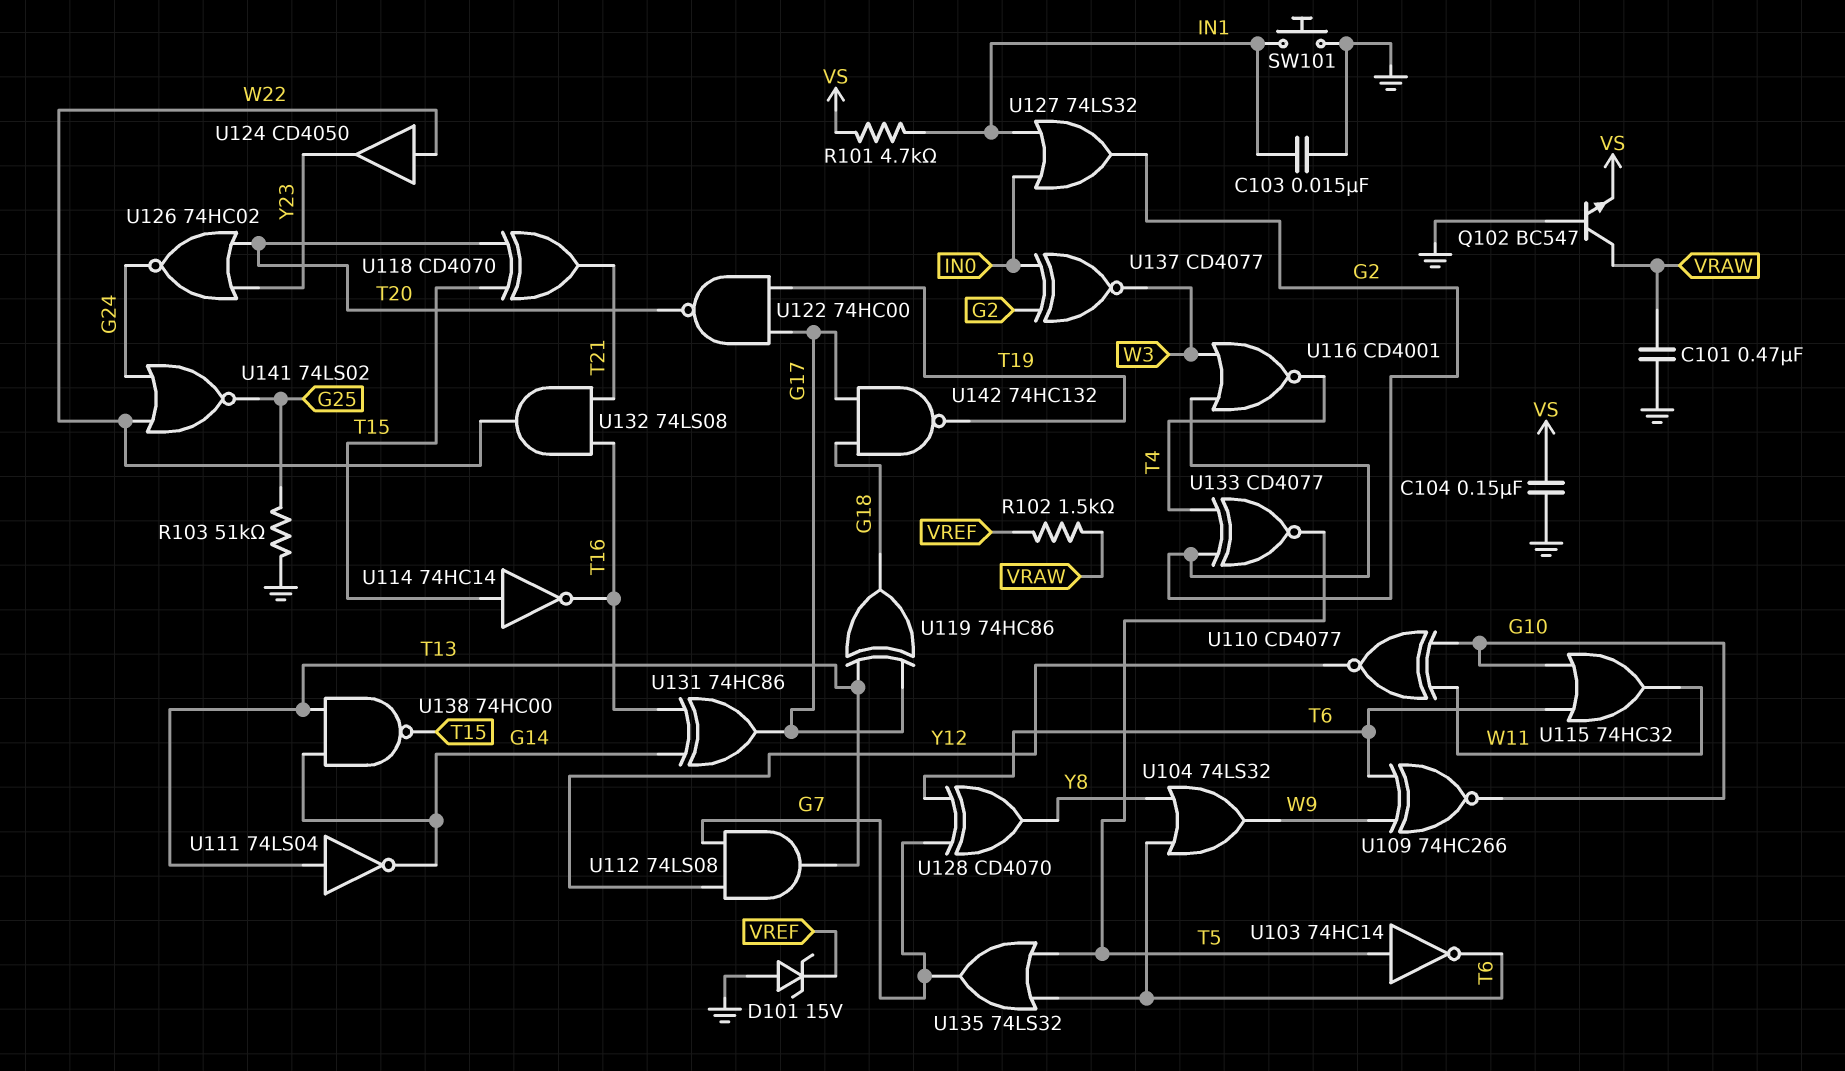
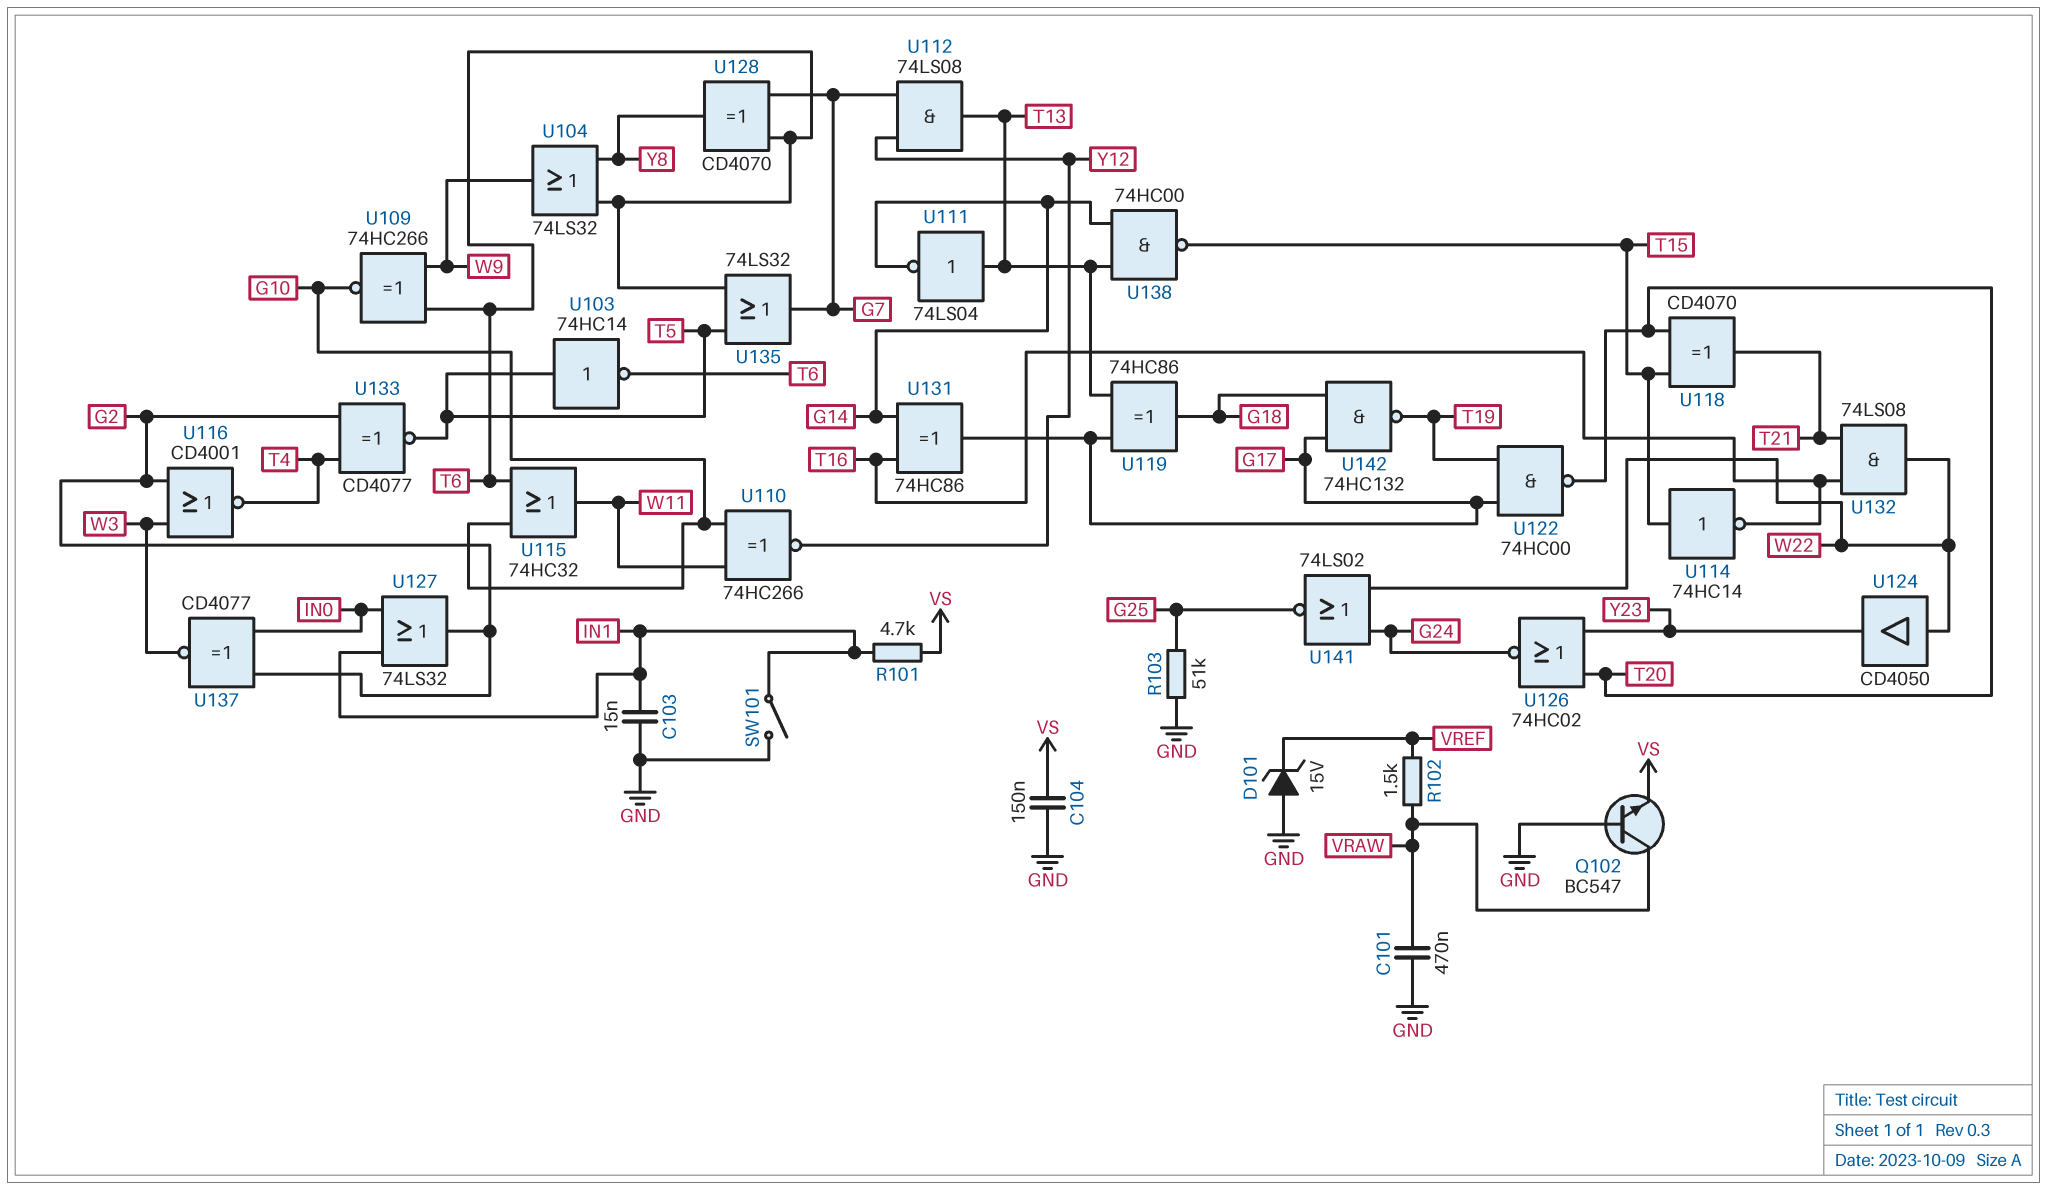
SW101: button (GND, IN1) -> switch (GND, IN1)
U110: XNOR CD4077 (in G10, in W11, out Y12) -> XNOR 74HC266 (in G10, in W11, out Y12)

